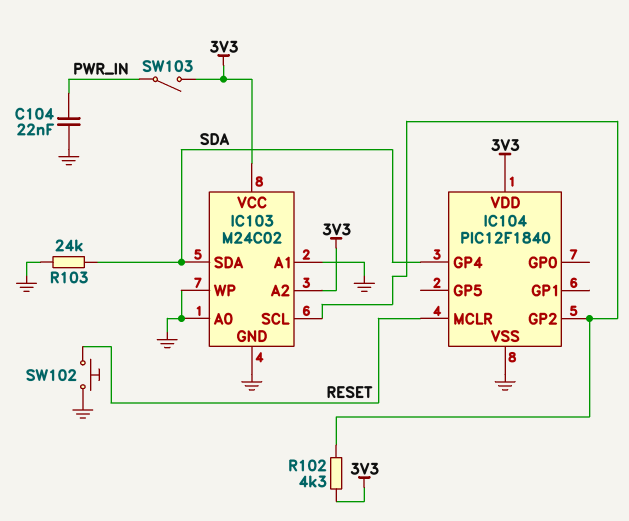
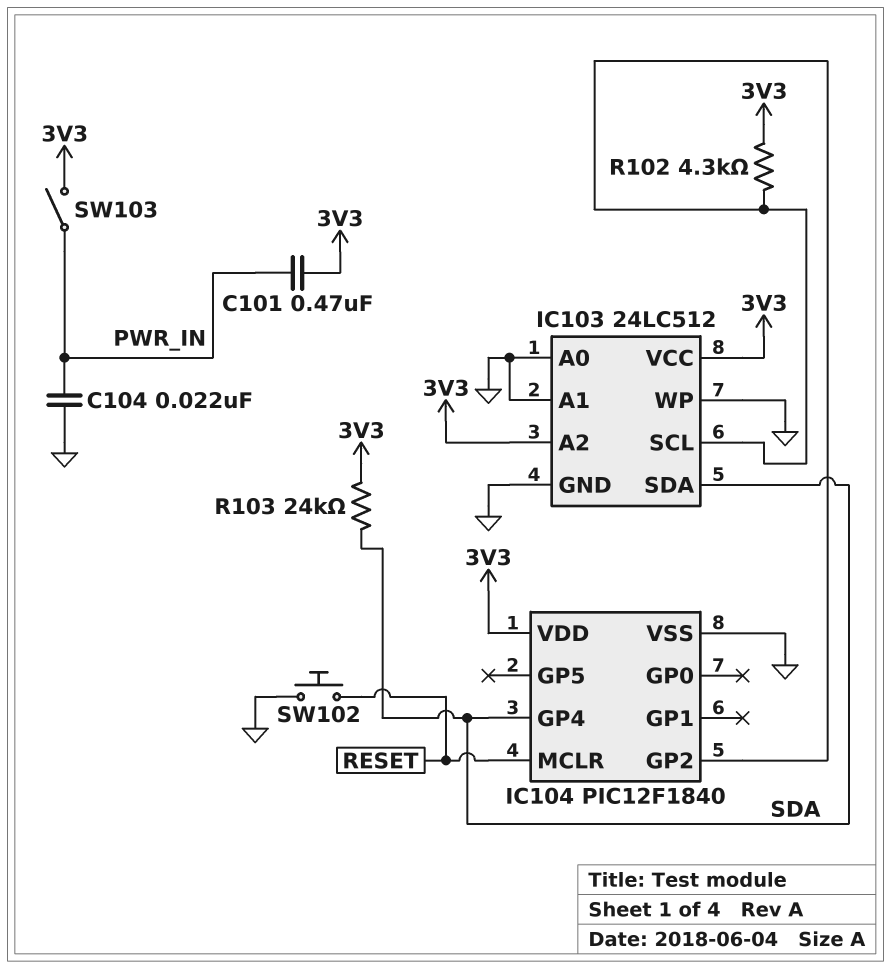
C101: none -> 470nF (3V3, PWR_IN)
IC103: M24C02 -> 24LC512
R103: 24k (GND, SDA) -> 24k (3V3, SDA)

